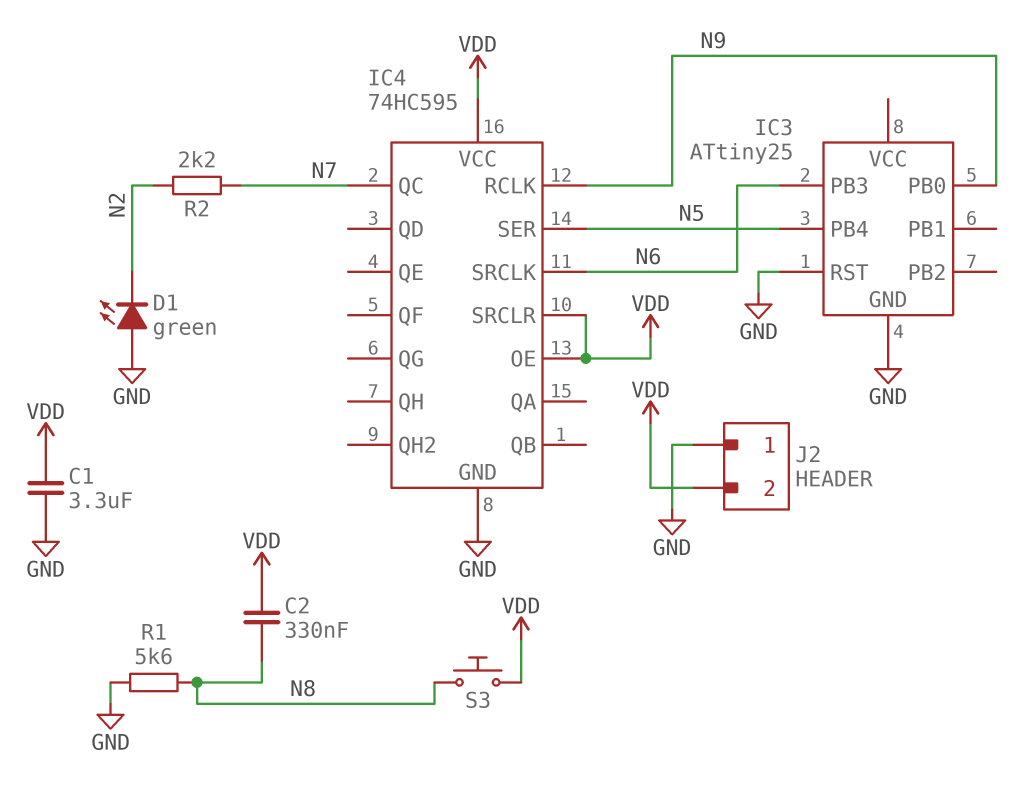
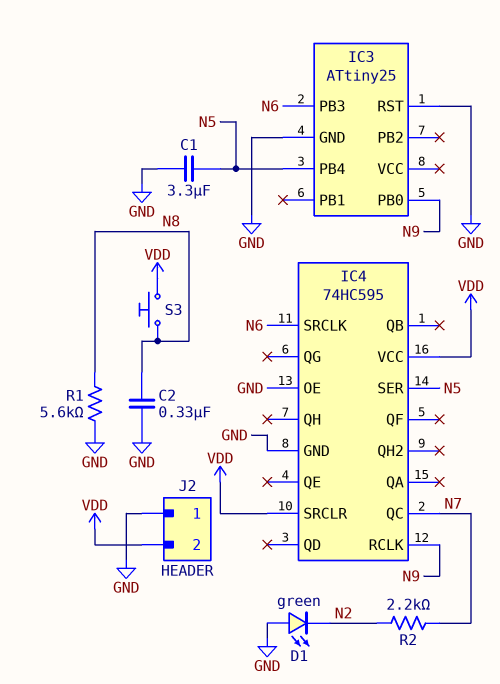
C1: 3.3uF (GND, VDD) -> 3.3uF (GND, N5)
C2: 330nF (N8, VDD) -> 330nF (GND, N8)
IC4 pin OE: VDD -> GND

